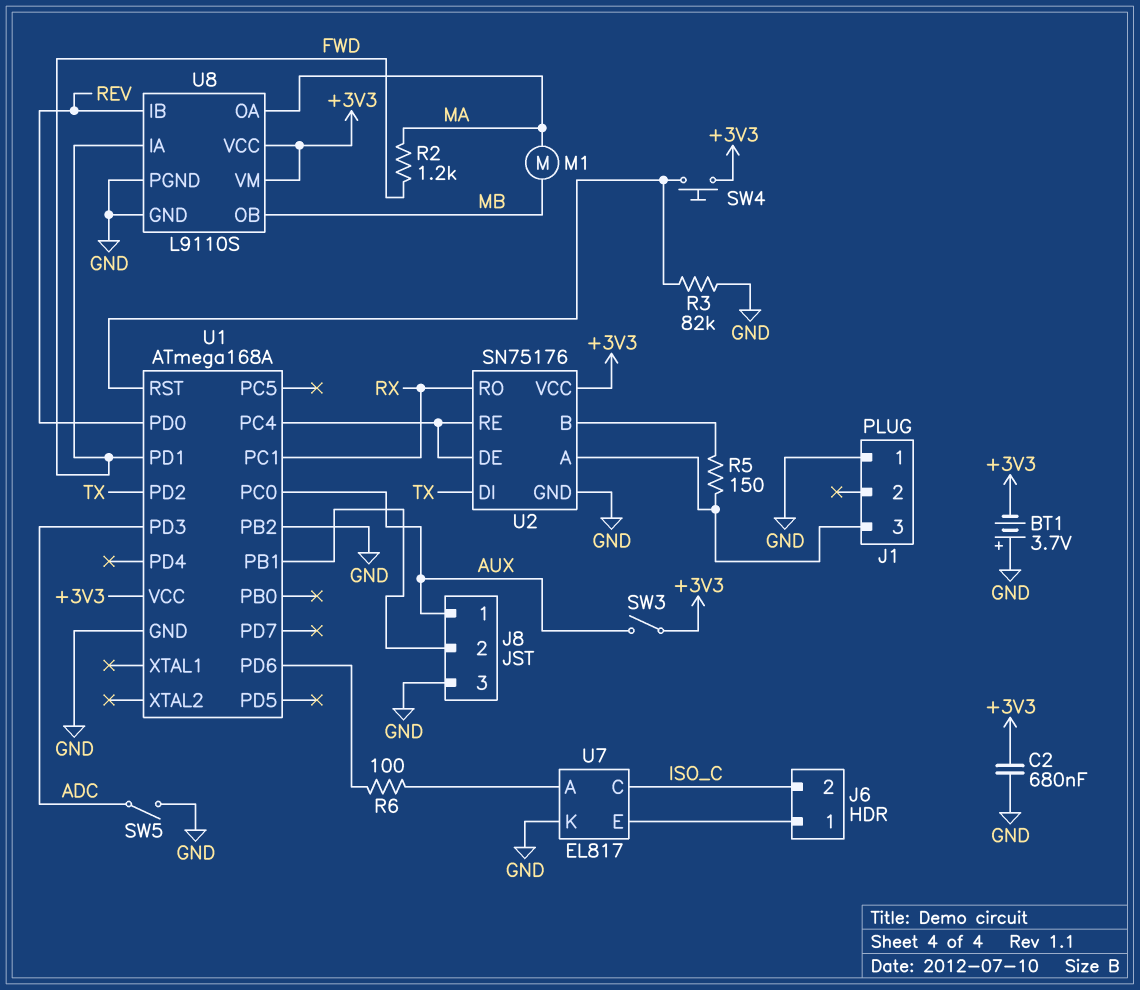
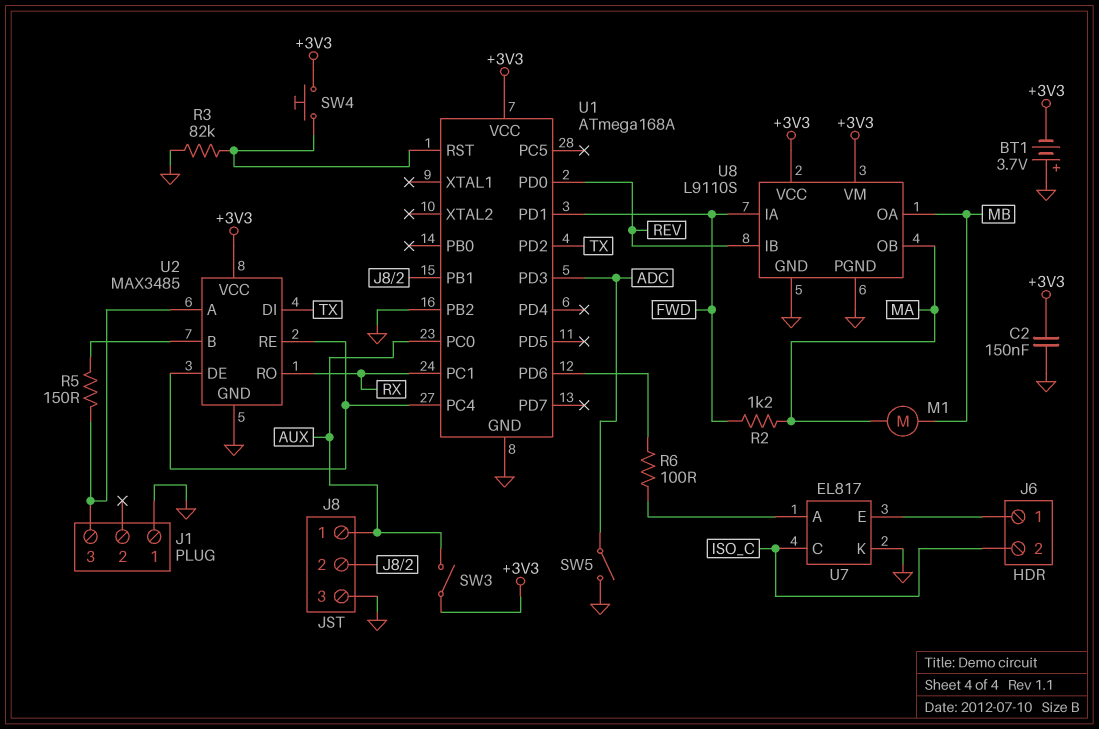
C2: 680nF (+3V3, GND) -> 150nF (+3V3, GND)
U2: SN75176 -> MAX3485
U8 pin OA: MA -> MB
U8 pin OB: MB -> MA

